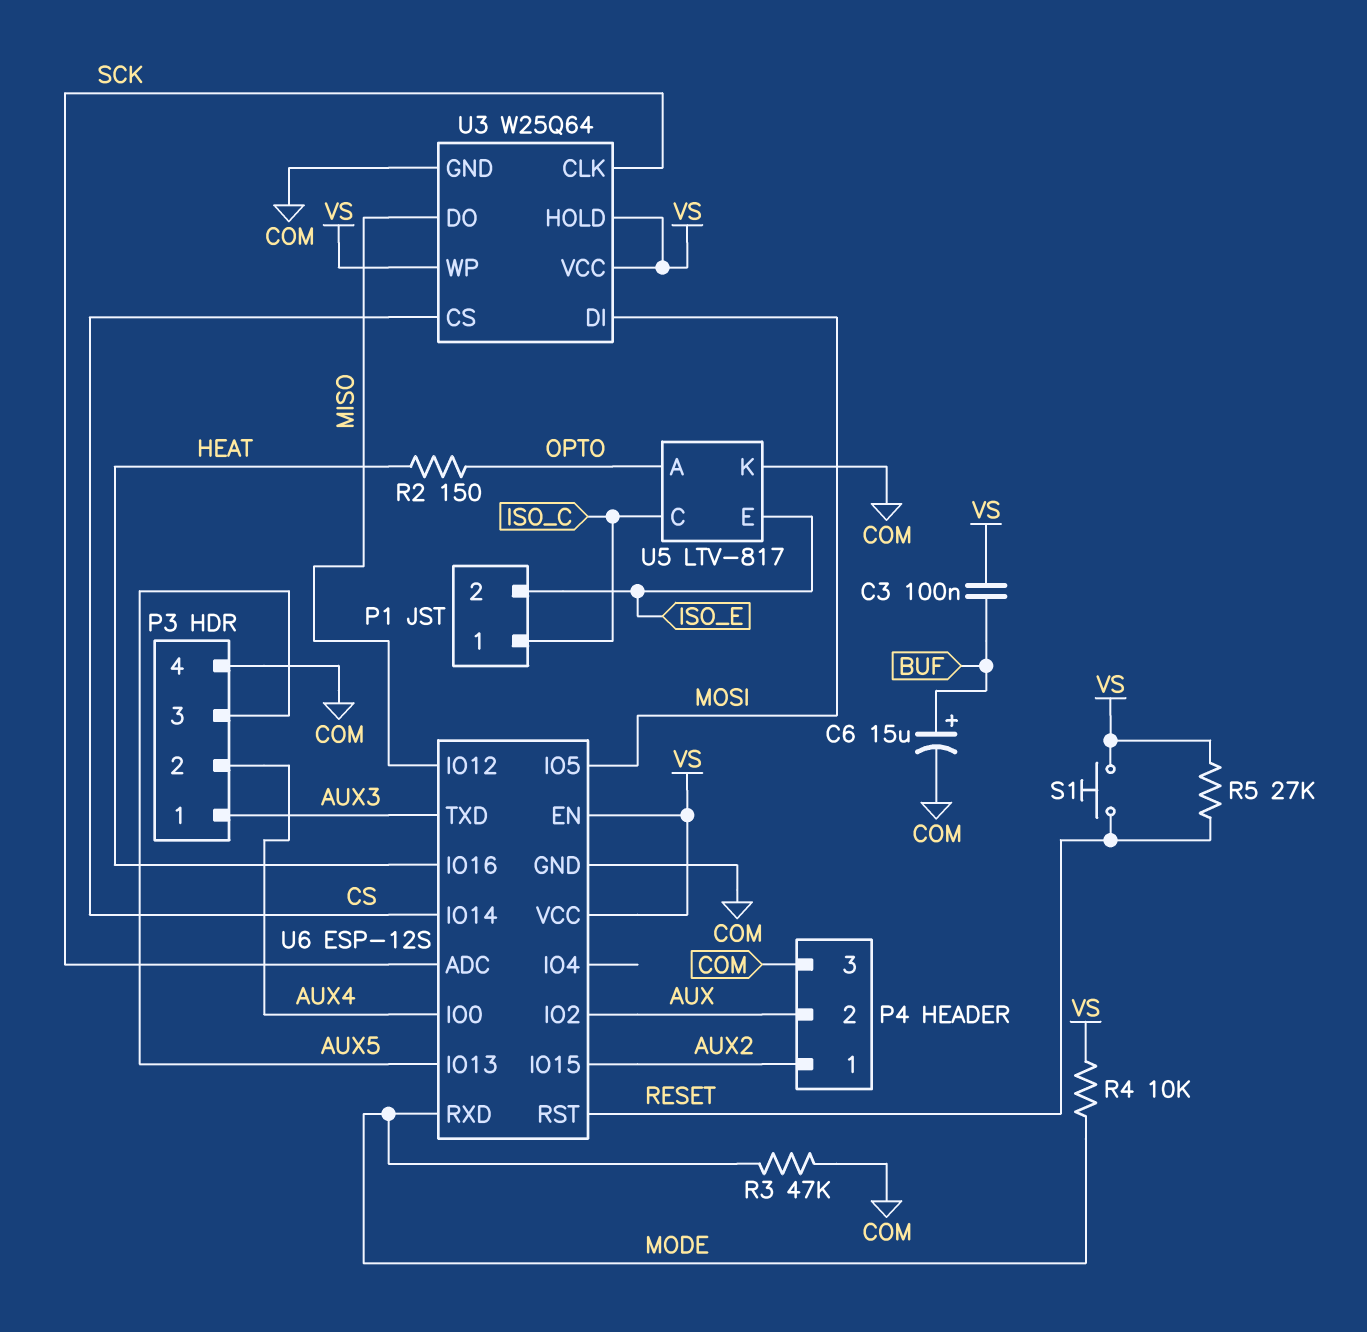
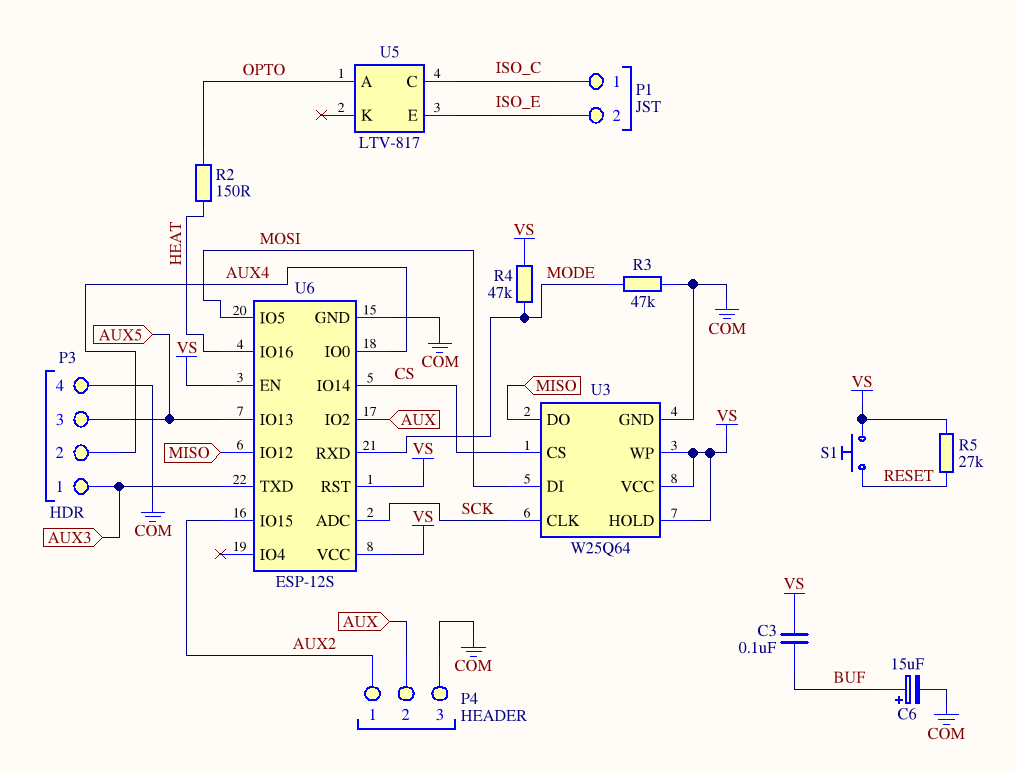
R4: 10k (MODE, VS) -> 47k (MODE, VS)
U5 pin K: COM -> none
U6 pin RST: RESET -> VS

